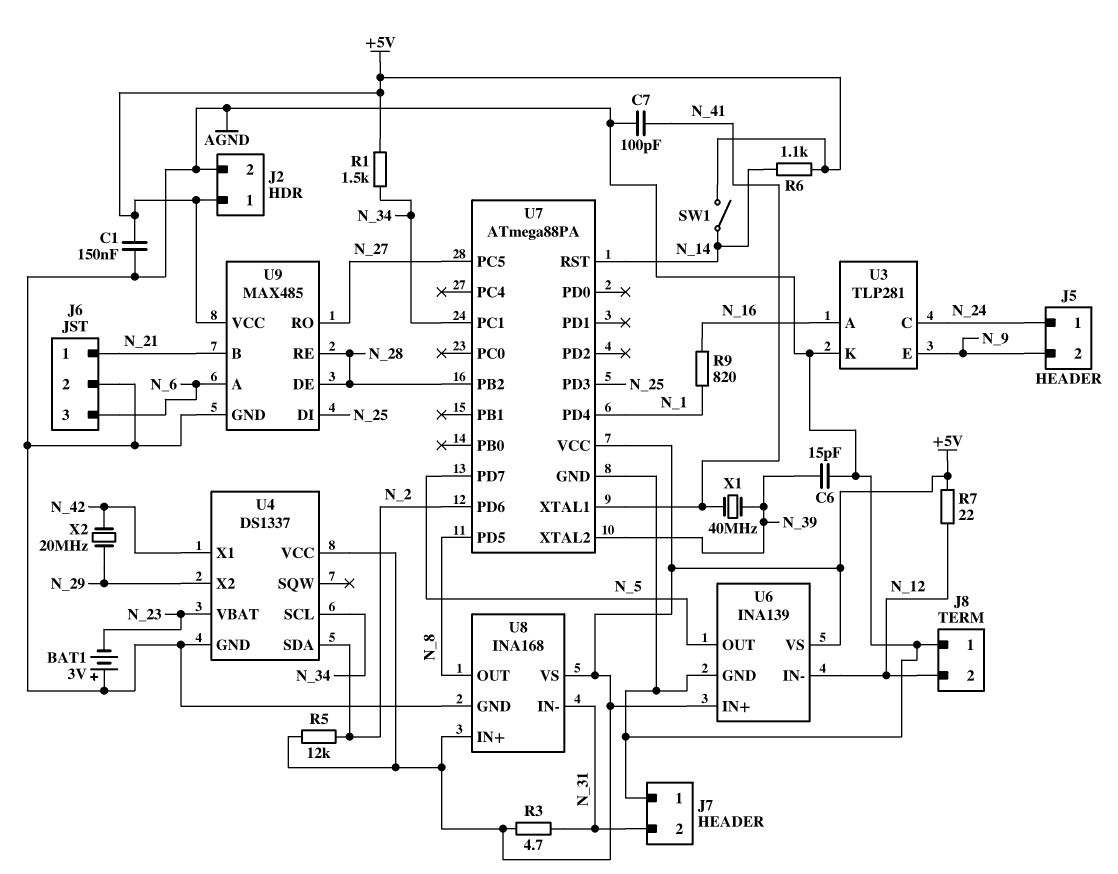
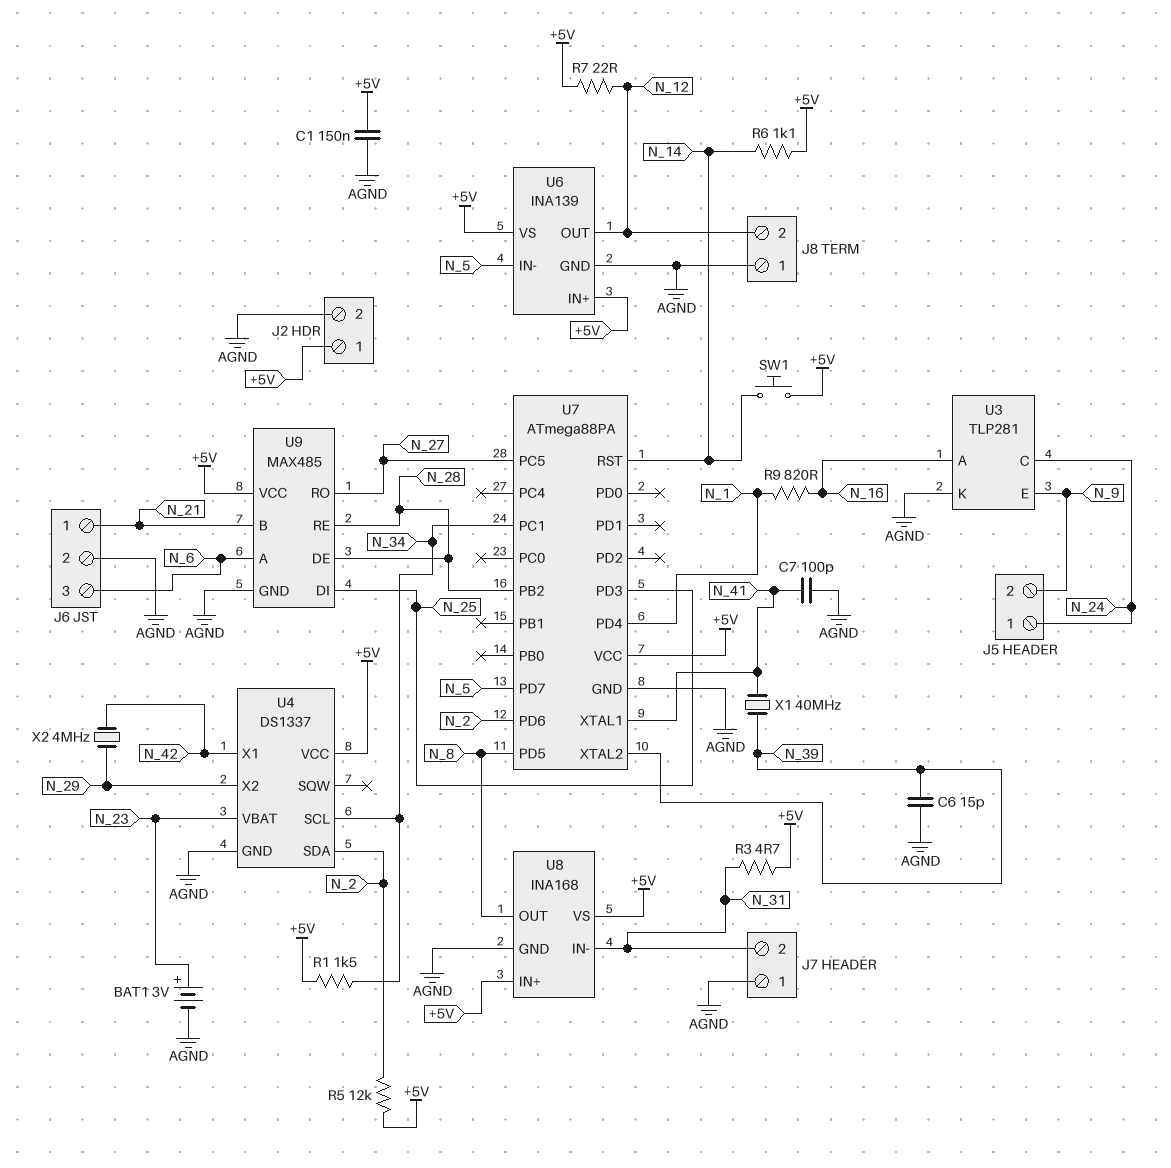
BAT1: 3V (plus AGND, minus N_23) -> 3V (plus N_23, minus AGND)
SW1: switch (+5V, N_14) -> button (+5V, N_14)
U6 pin IN-: N_12 -> N_5
U6 pin OUT: N_5 -> N_12
X2: 20MHz (N_29, N_42) -> 4MHz (N_29, N_42)

